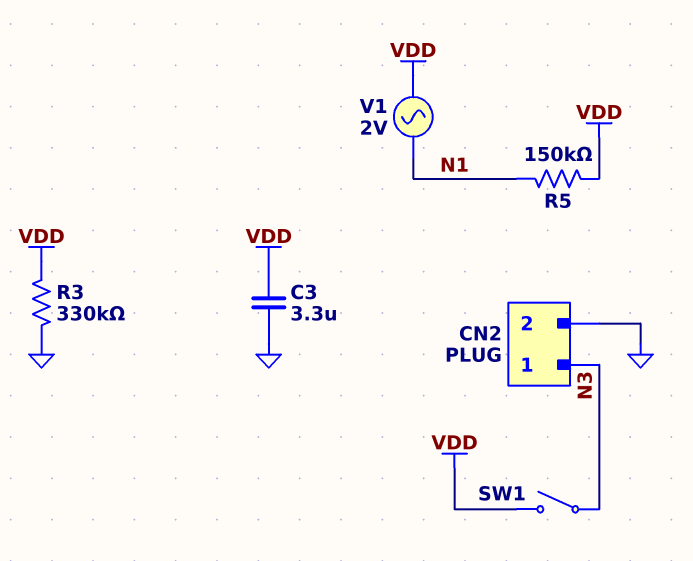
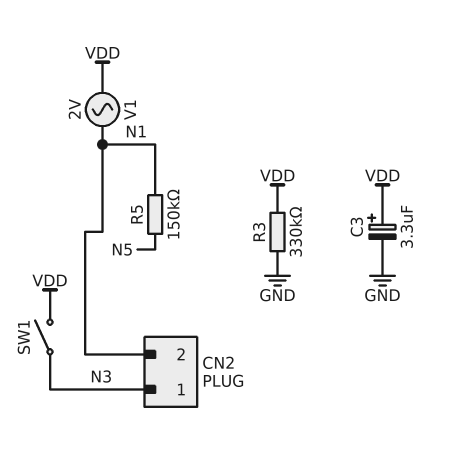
C3: 3.3uF (GND, VDD) -> 3.3uF (plus VDD, minus GND)
CN2 pin 2: GND -> N1
R5: 150k (N1, VDD) -> 150k (N1, N5)

